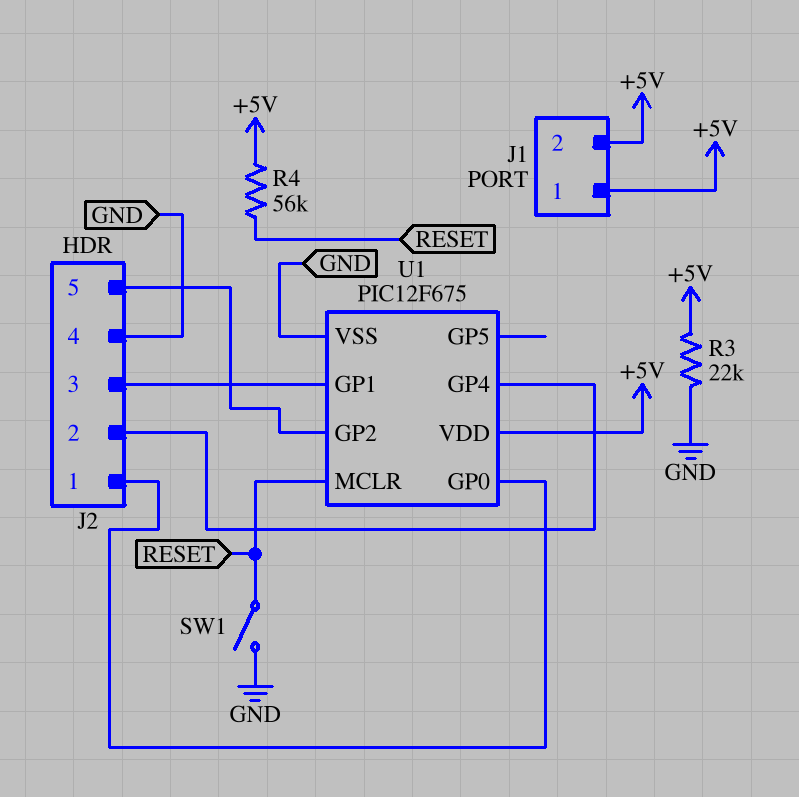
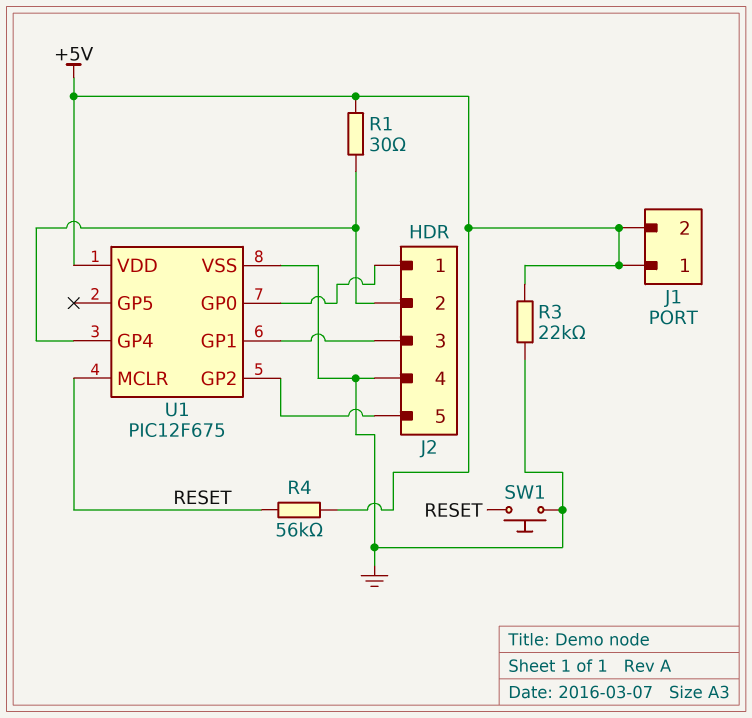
R1: none -> 30 (+5V, J2/2)
SW1: switch (GND, RESET) -> button (GND, RESET)

